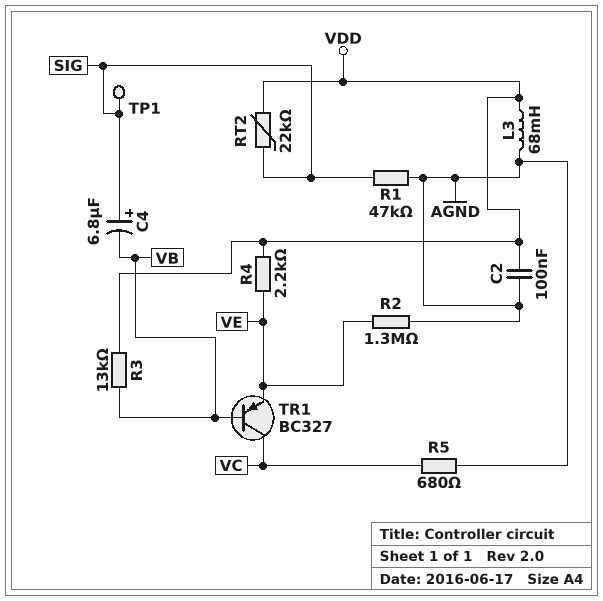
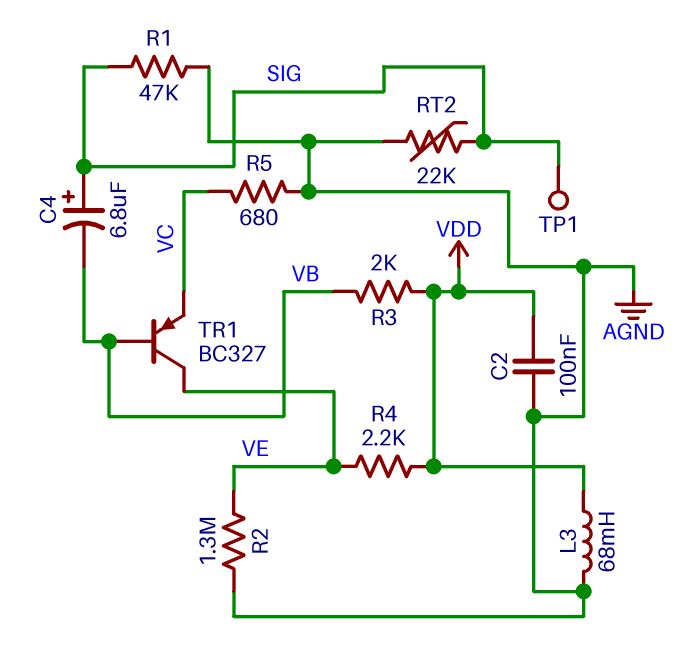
R3: 13k (VB, VDD) -> 2k (VB, VDD)
RT2: 22k (SIG, VDD) -> 22k (AGND, SIG)
TR1: PNP BC327 (B VB, C VC, E VE) -> PNP BC327 (B VB, C VE, E VC)

